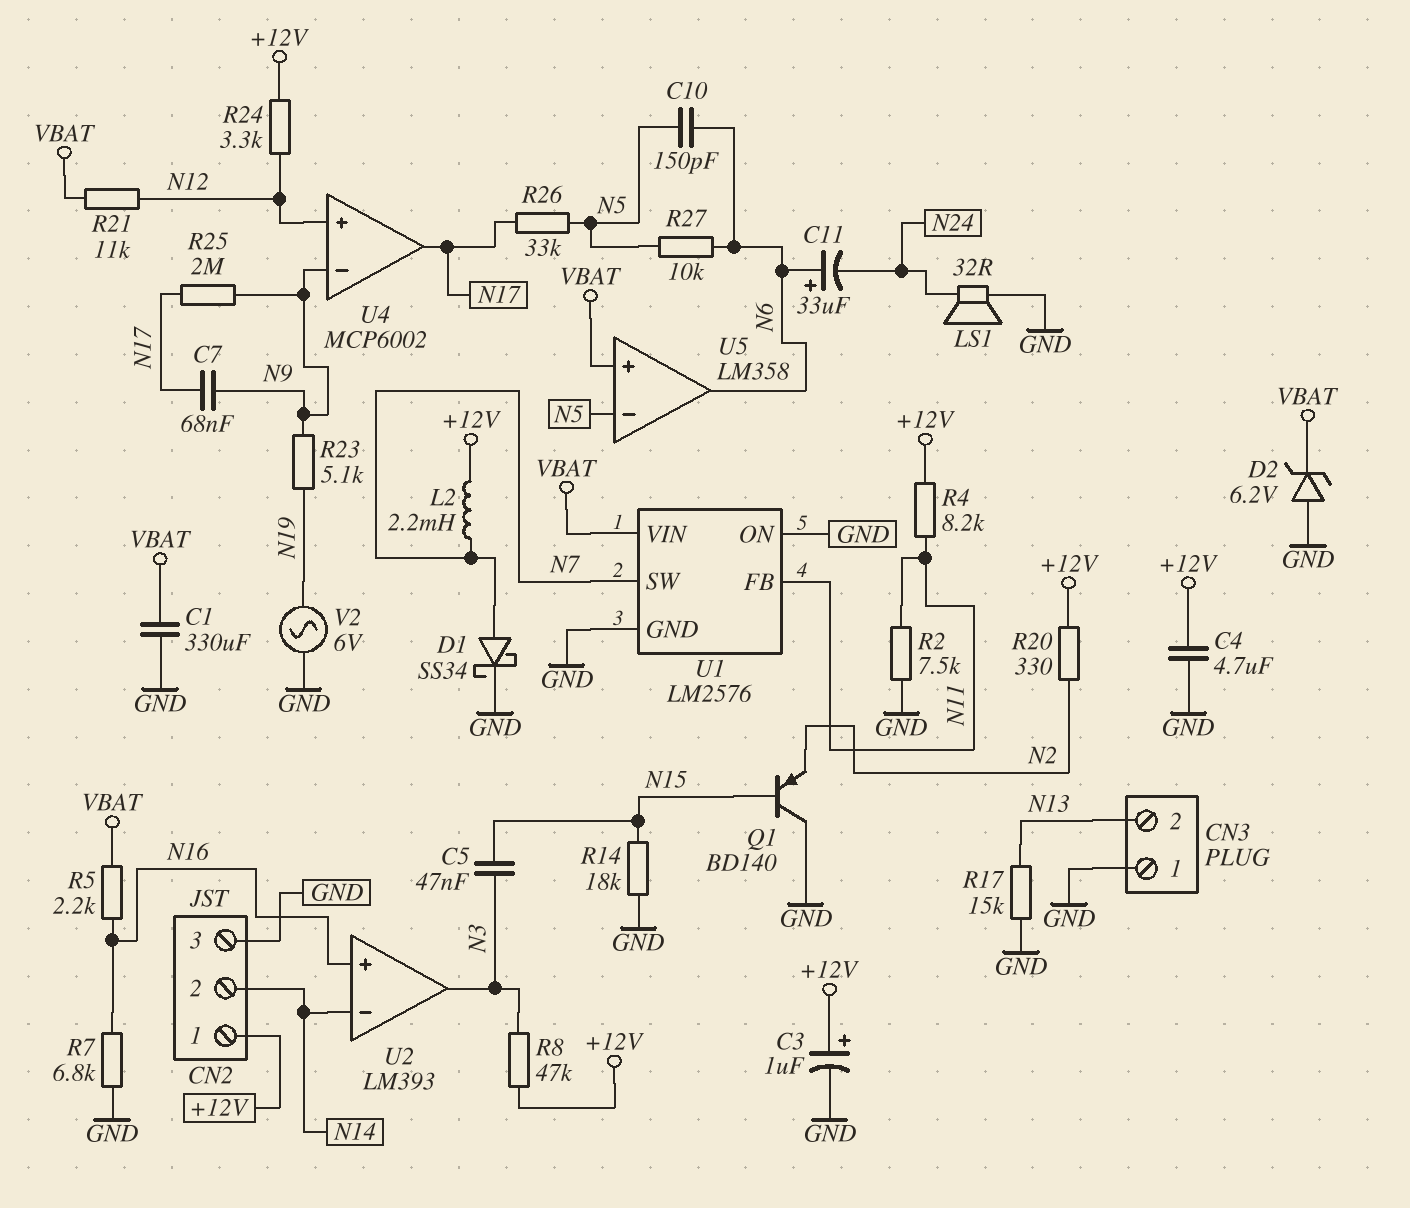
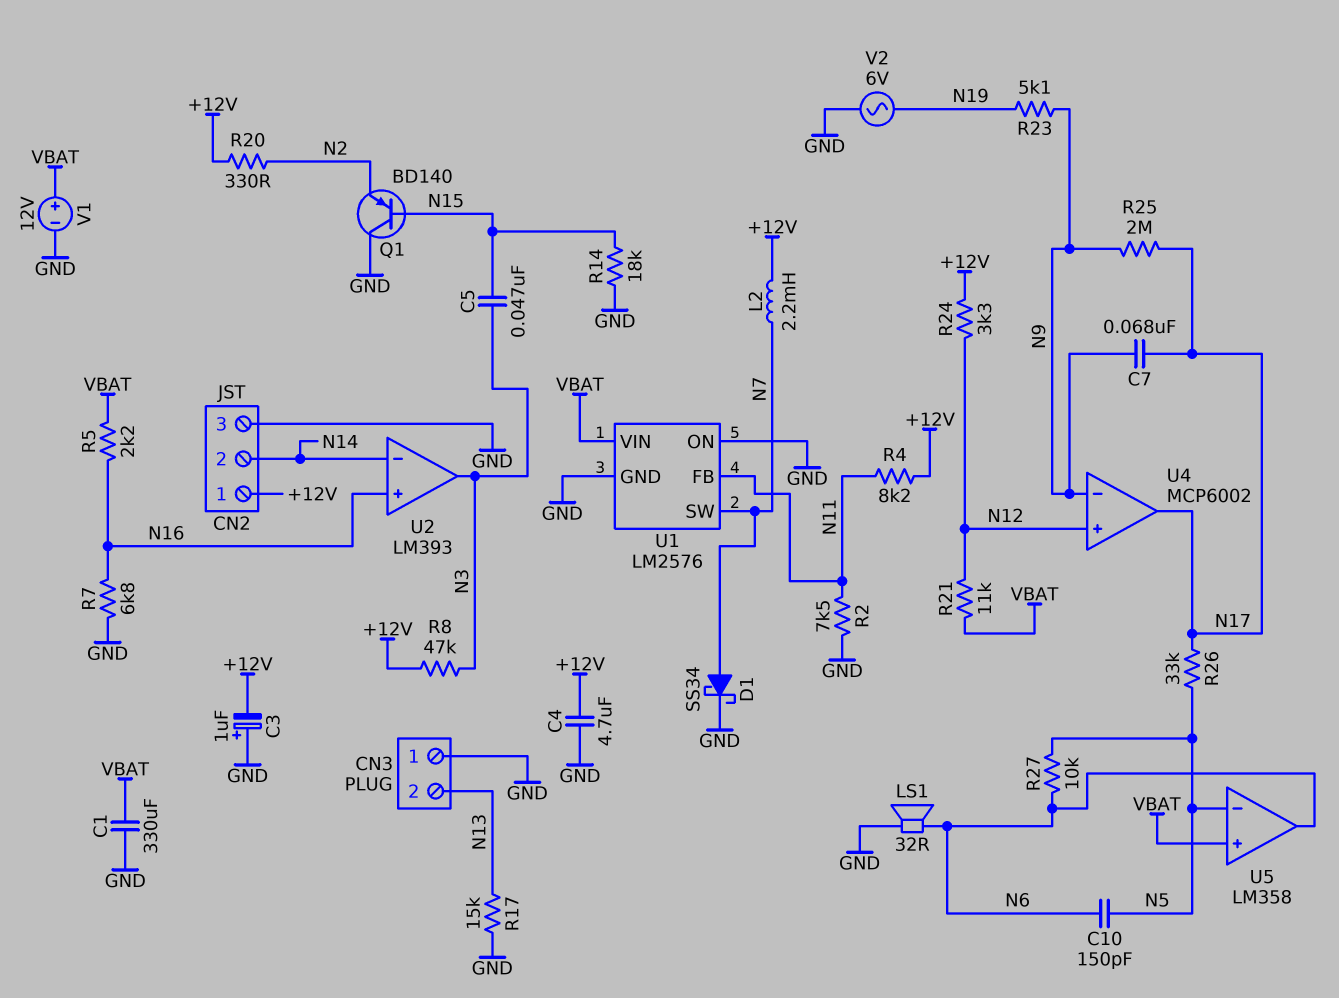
C3: 1uF (plus +12V, minus GND) -> 1uF (plus GND, minus +12V)
C11: 33uF (plus N6, minus N24) -> none
D2: zener 6.2V (A GND, K VBAT) -> none
LS1: speaker 32R (GND, N24) -> speaker 32R (GND, N6)
V1: none -> 12V (plus VBAT, minus GND)

